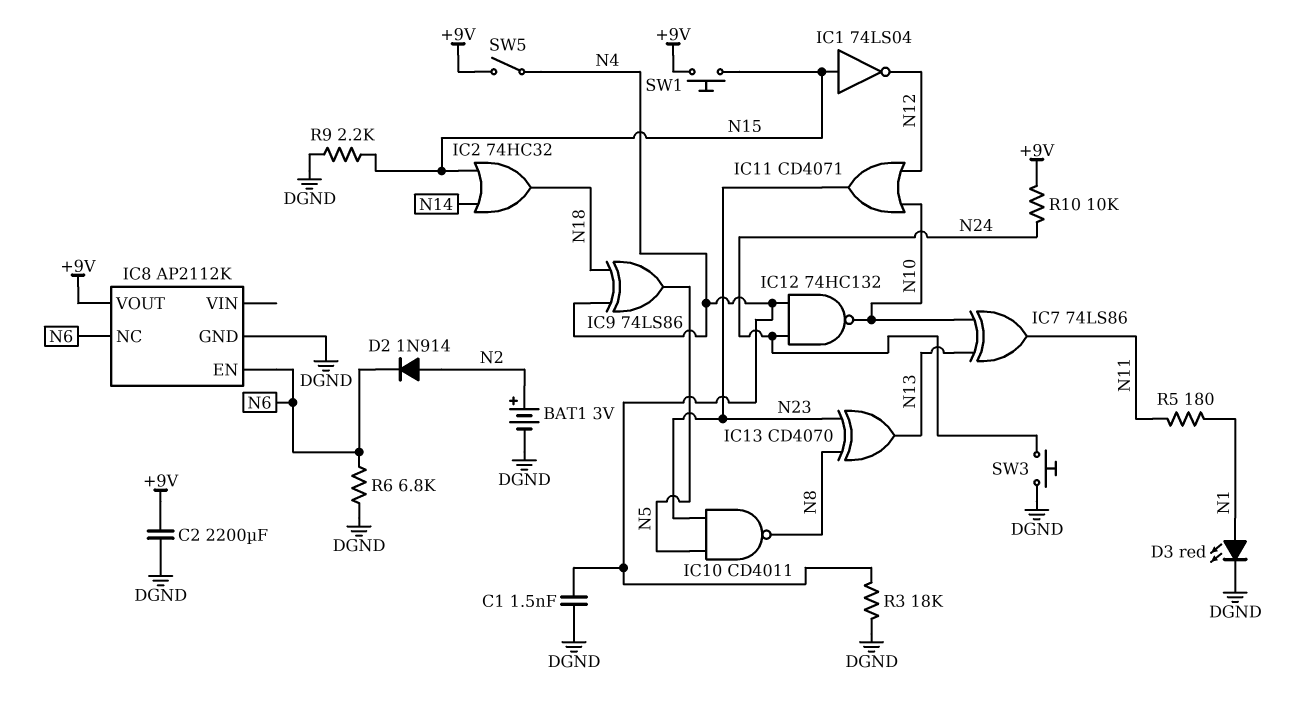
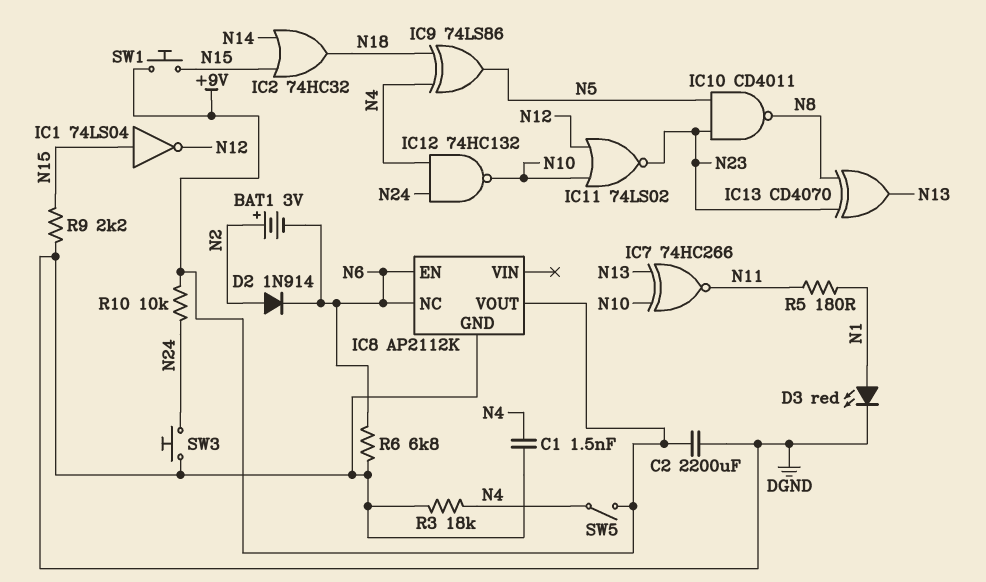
BAT1: 3V (plus N2, minus DGND) -> 3V (plus N2, minus N6)
IC7: XOR 74LS86 (in N10, in N13, out N11) -> XNOR 74HC266 (in N10, in N13, out N11)
IC11: OR CD4071 (in N10, in N12, out N23) -> NOR 74LS02 (in N10, in N12, out N23)

